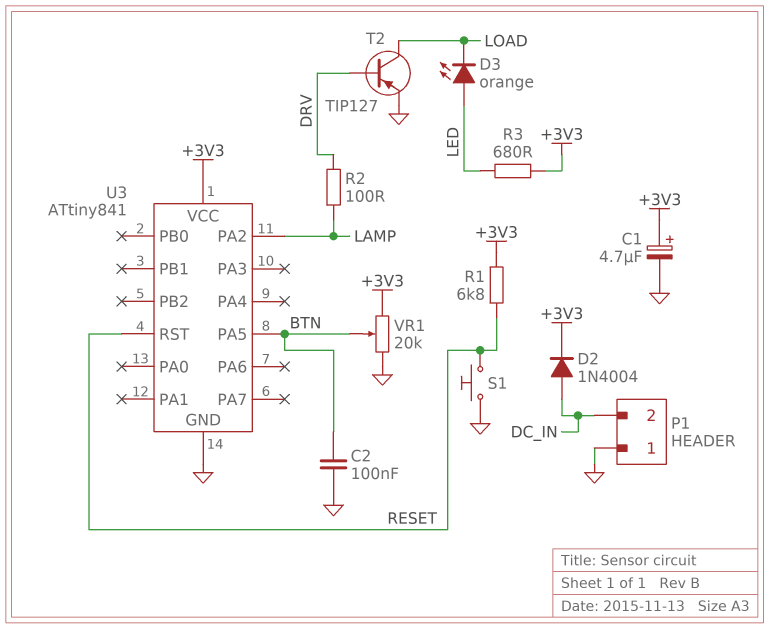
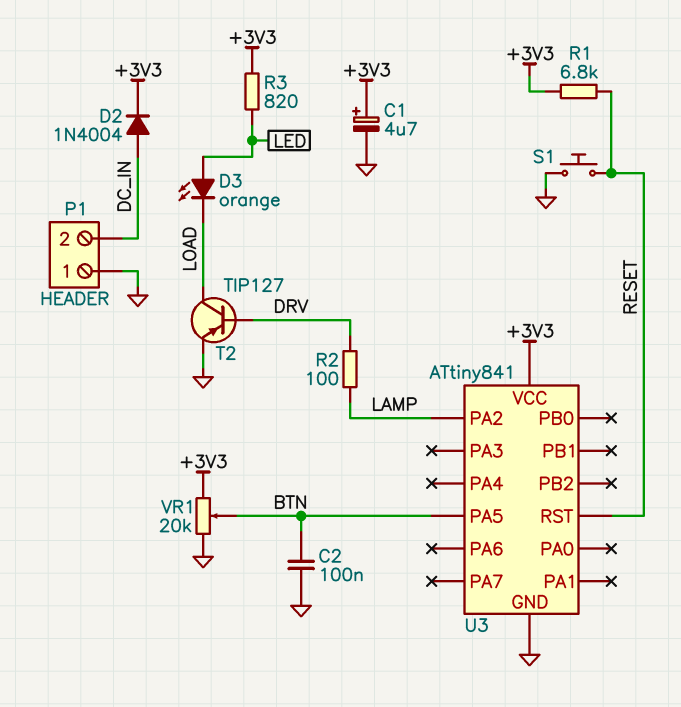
R3: 680 (+3V3, LED) -> 820 (+3V3, LED)

